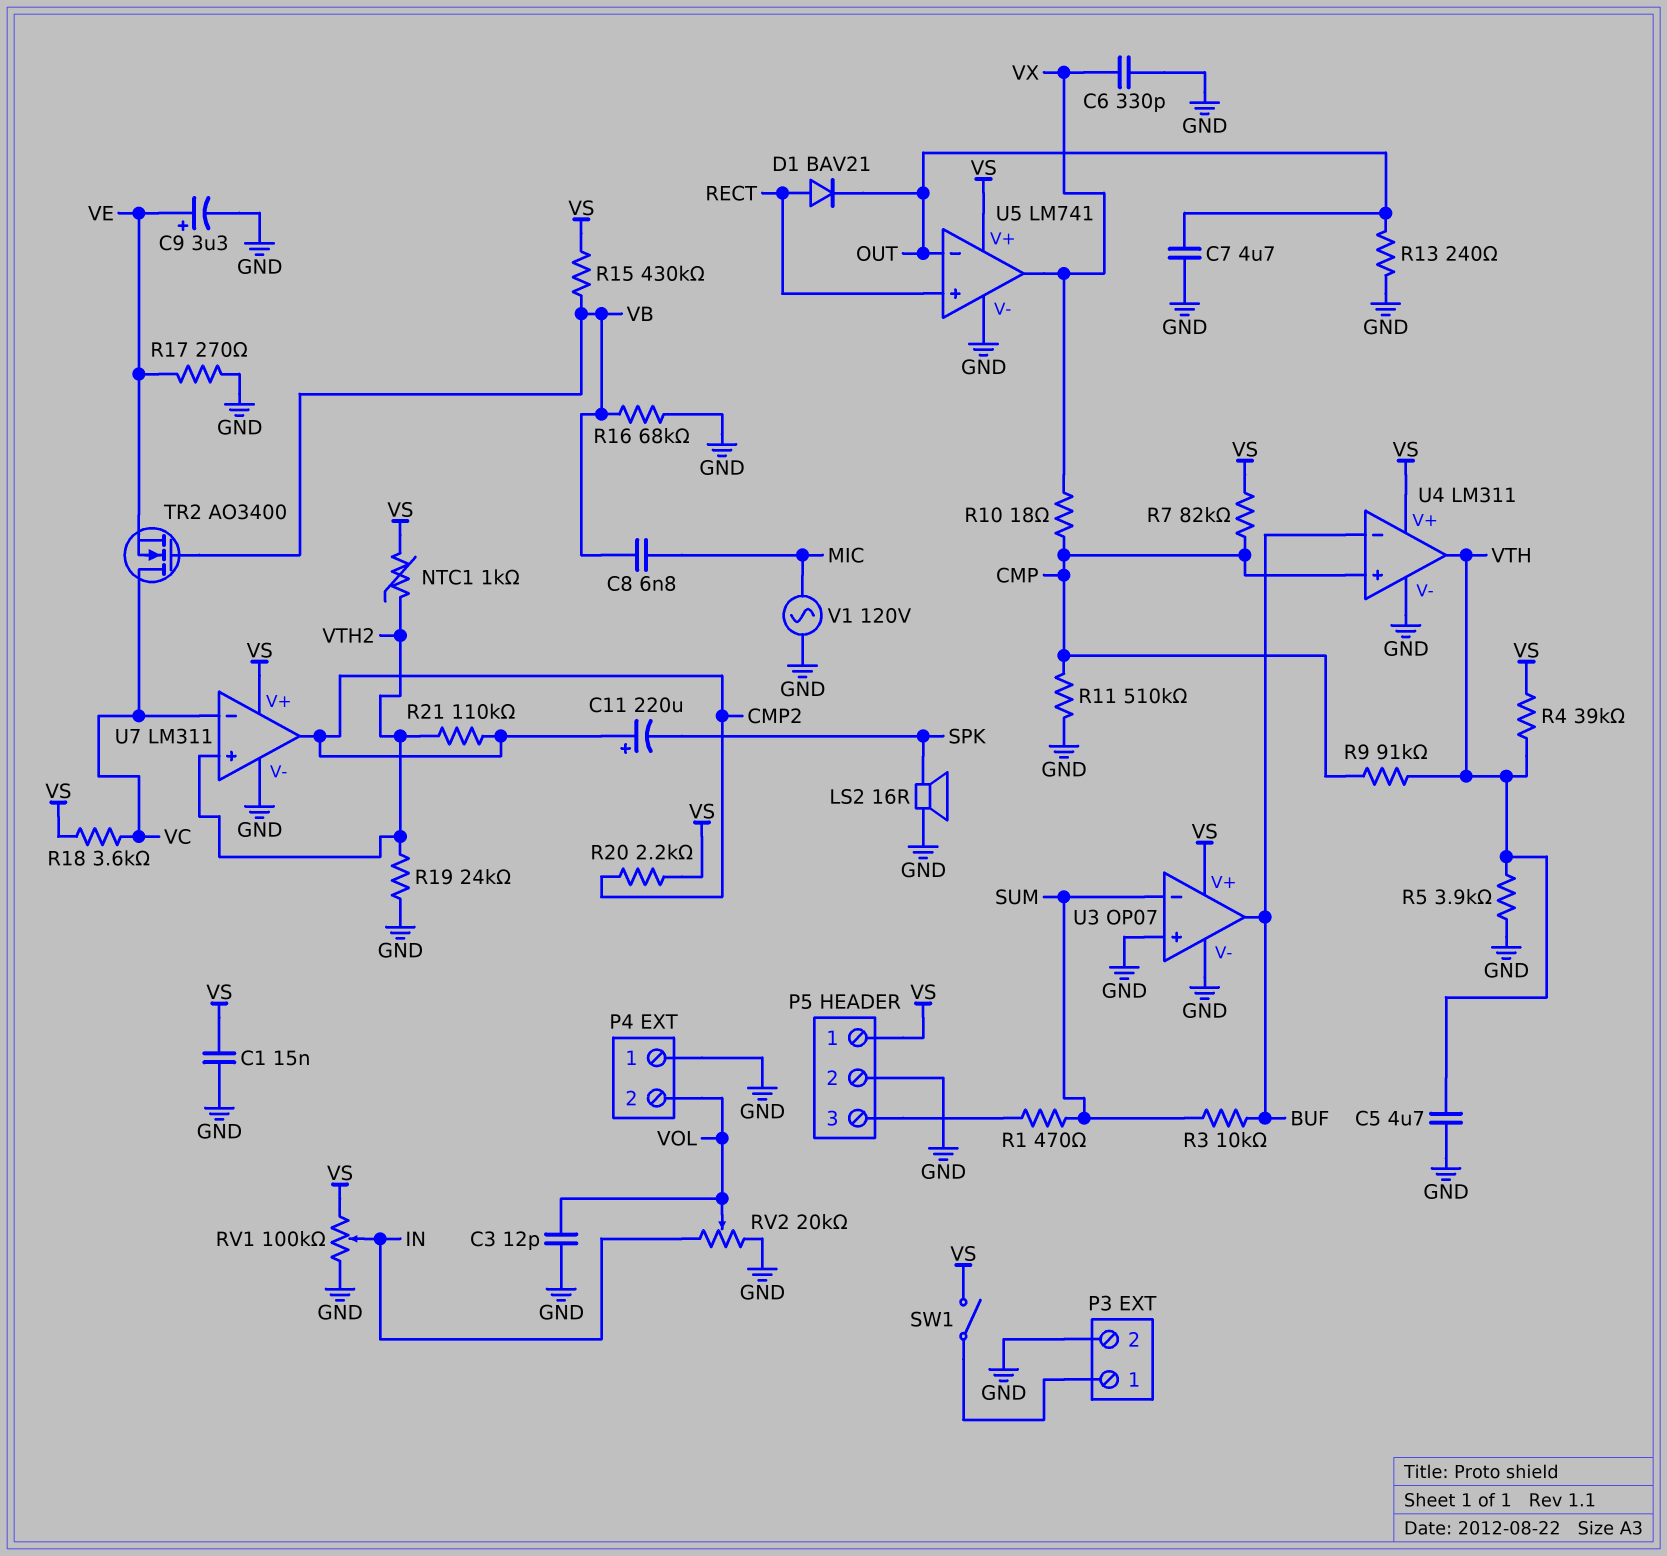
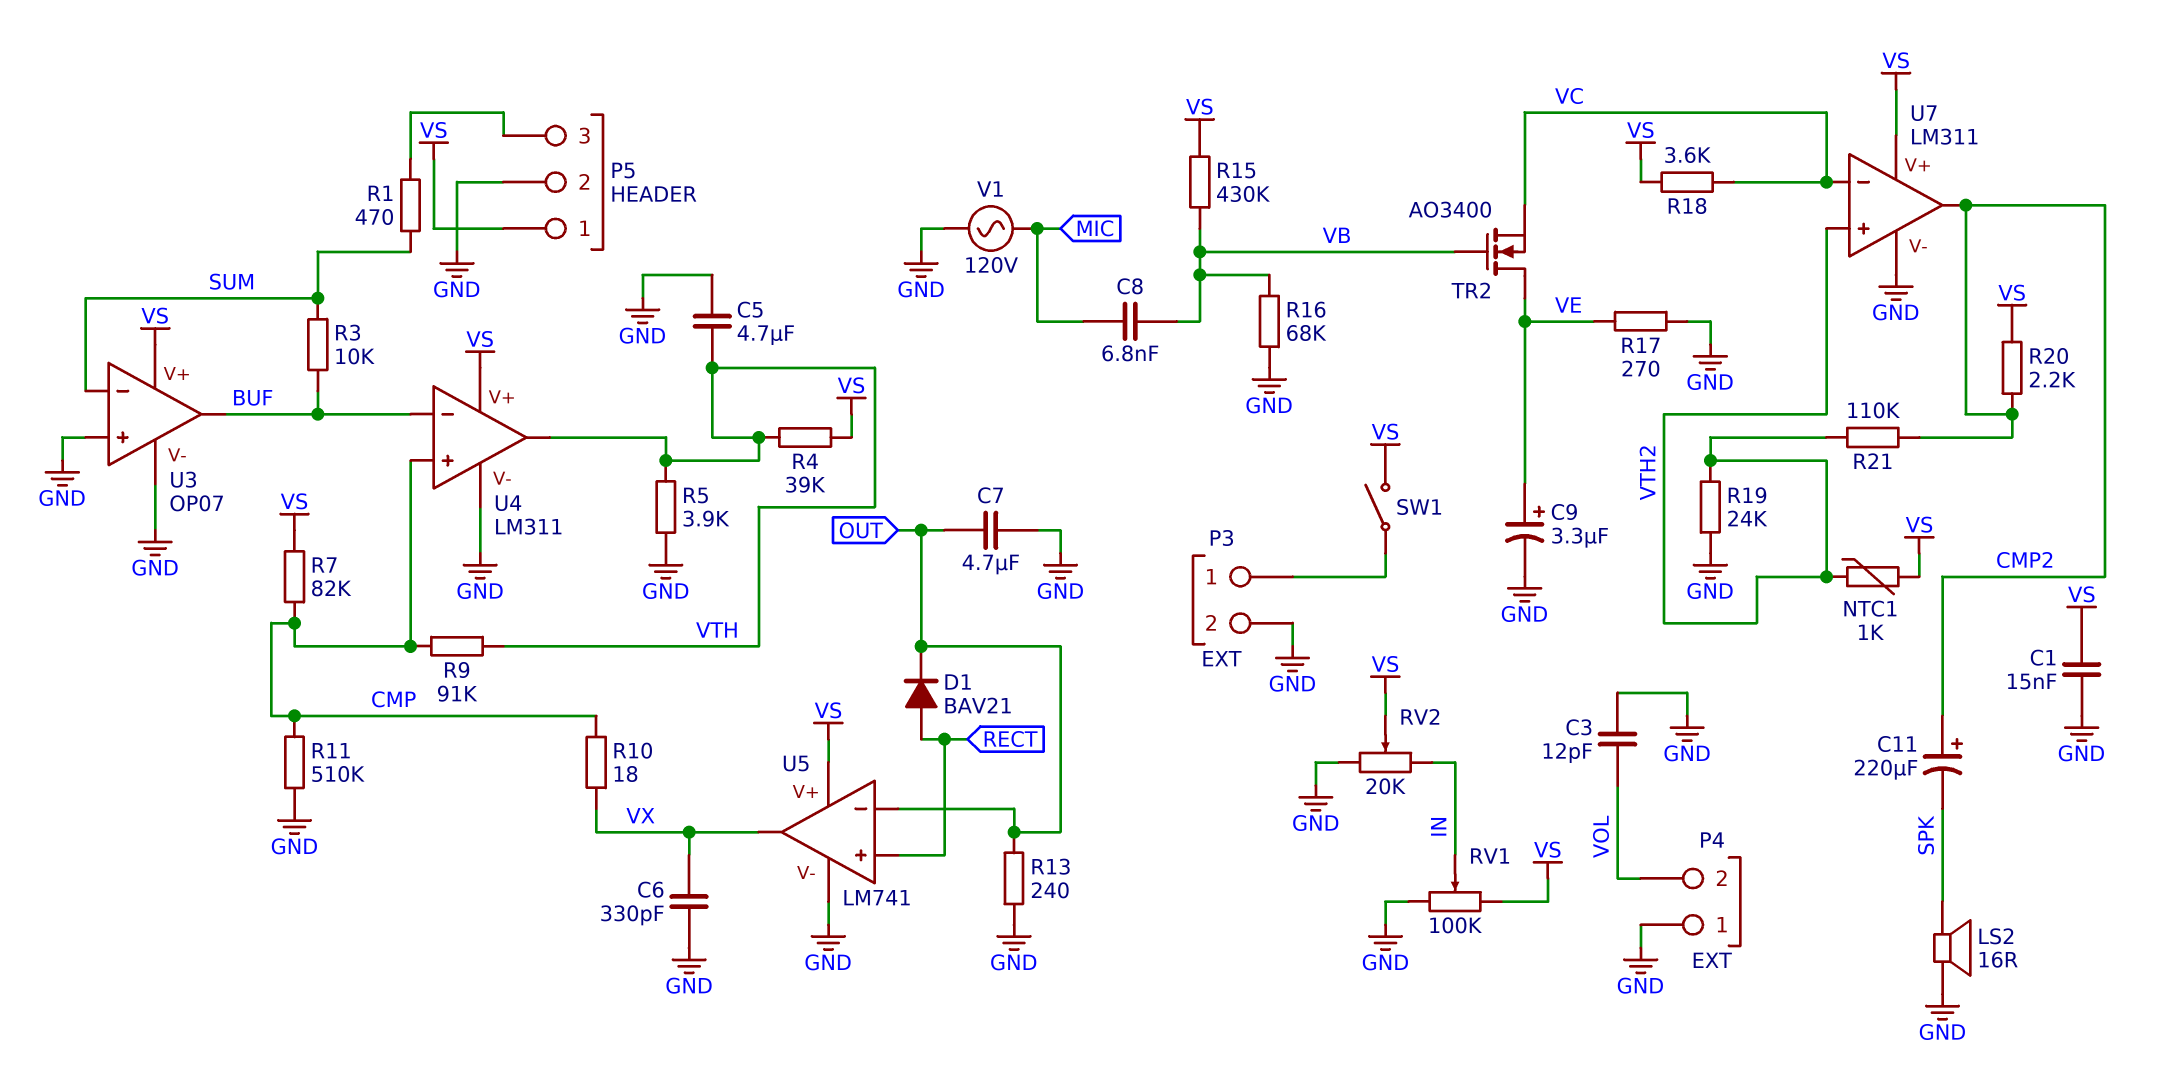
RV2: 20k (GND, IN, wiper VOL) -> 20k (GND, IN, wiper VS)
TR2: NMOS AO3400 (G VB, D VC, S VE) -> NMOS AO3400 (G VB, D VE, S VC)

